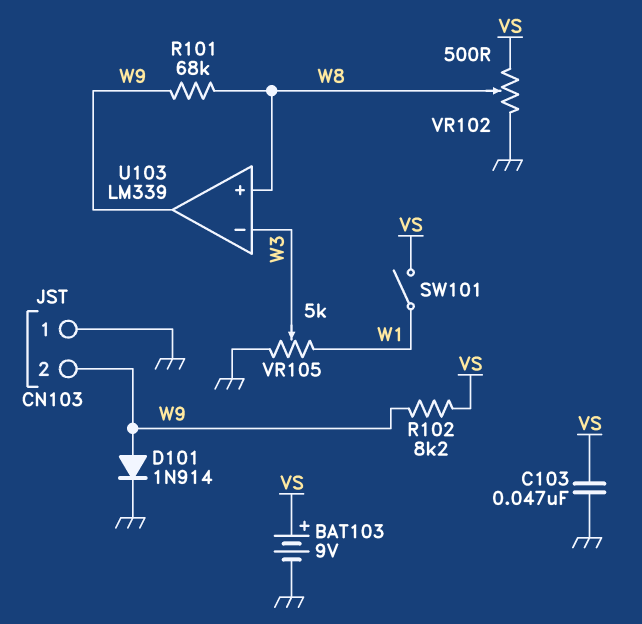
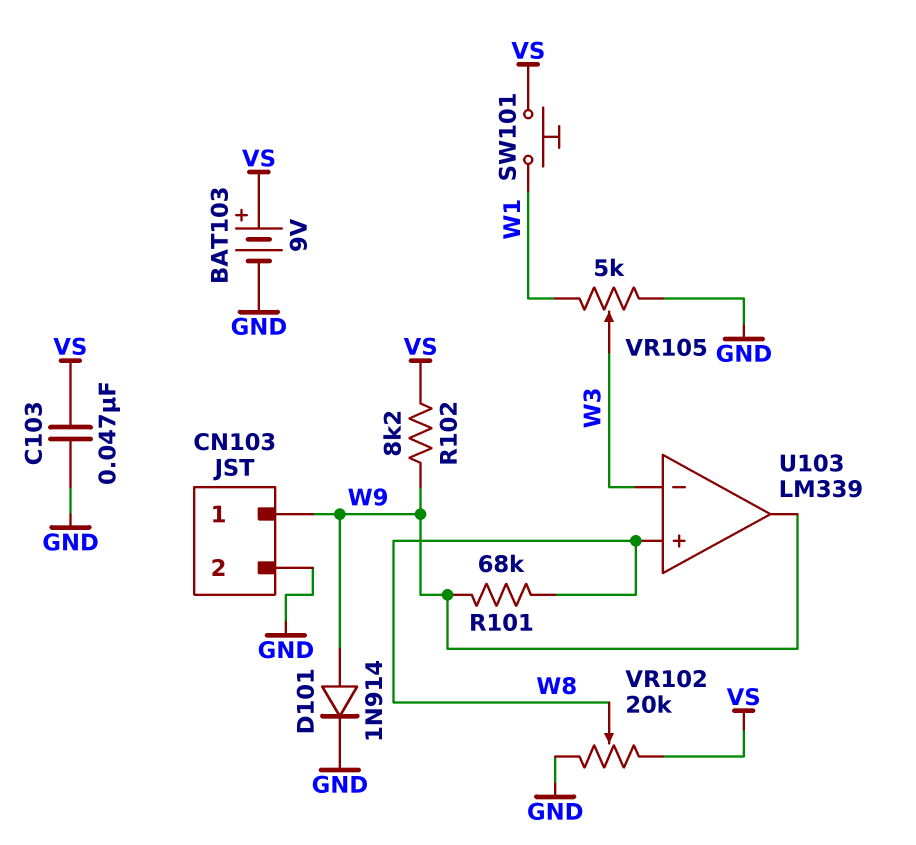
CN103 pin 1: GND -> W9
CN103 pin 2: W9 -> GND
SW101: switch (VS, W1) -> button (VS, W1)
VR102: 500 (GND, VS, wiper W8) -> 20k (GND, VS, wiper W8)

